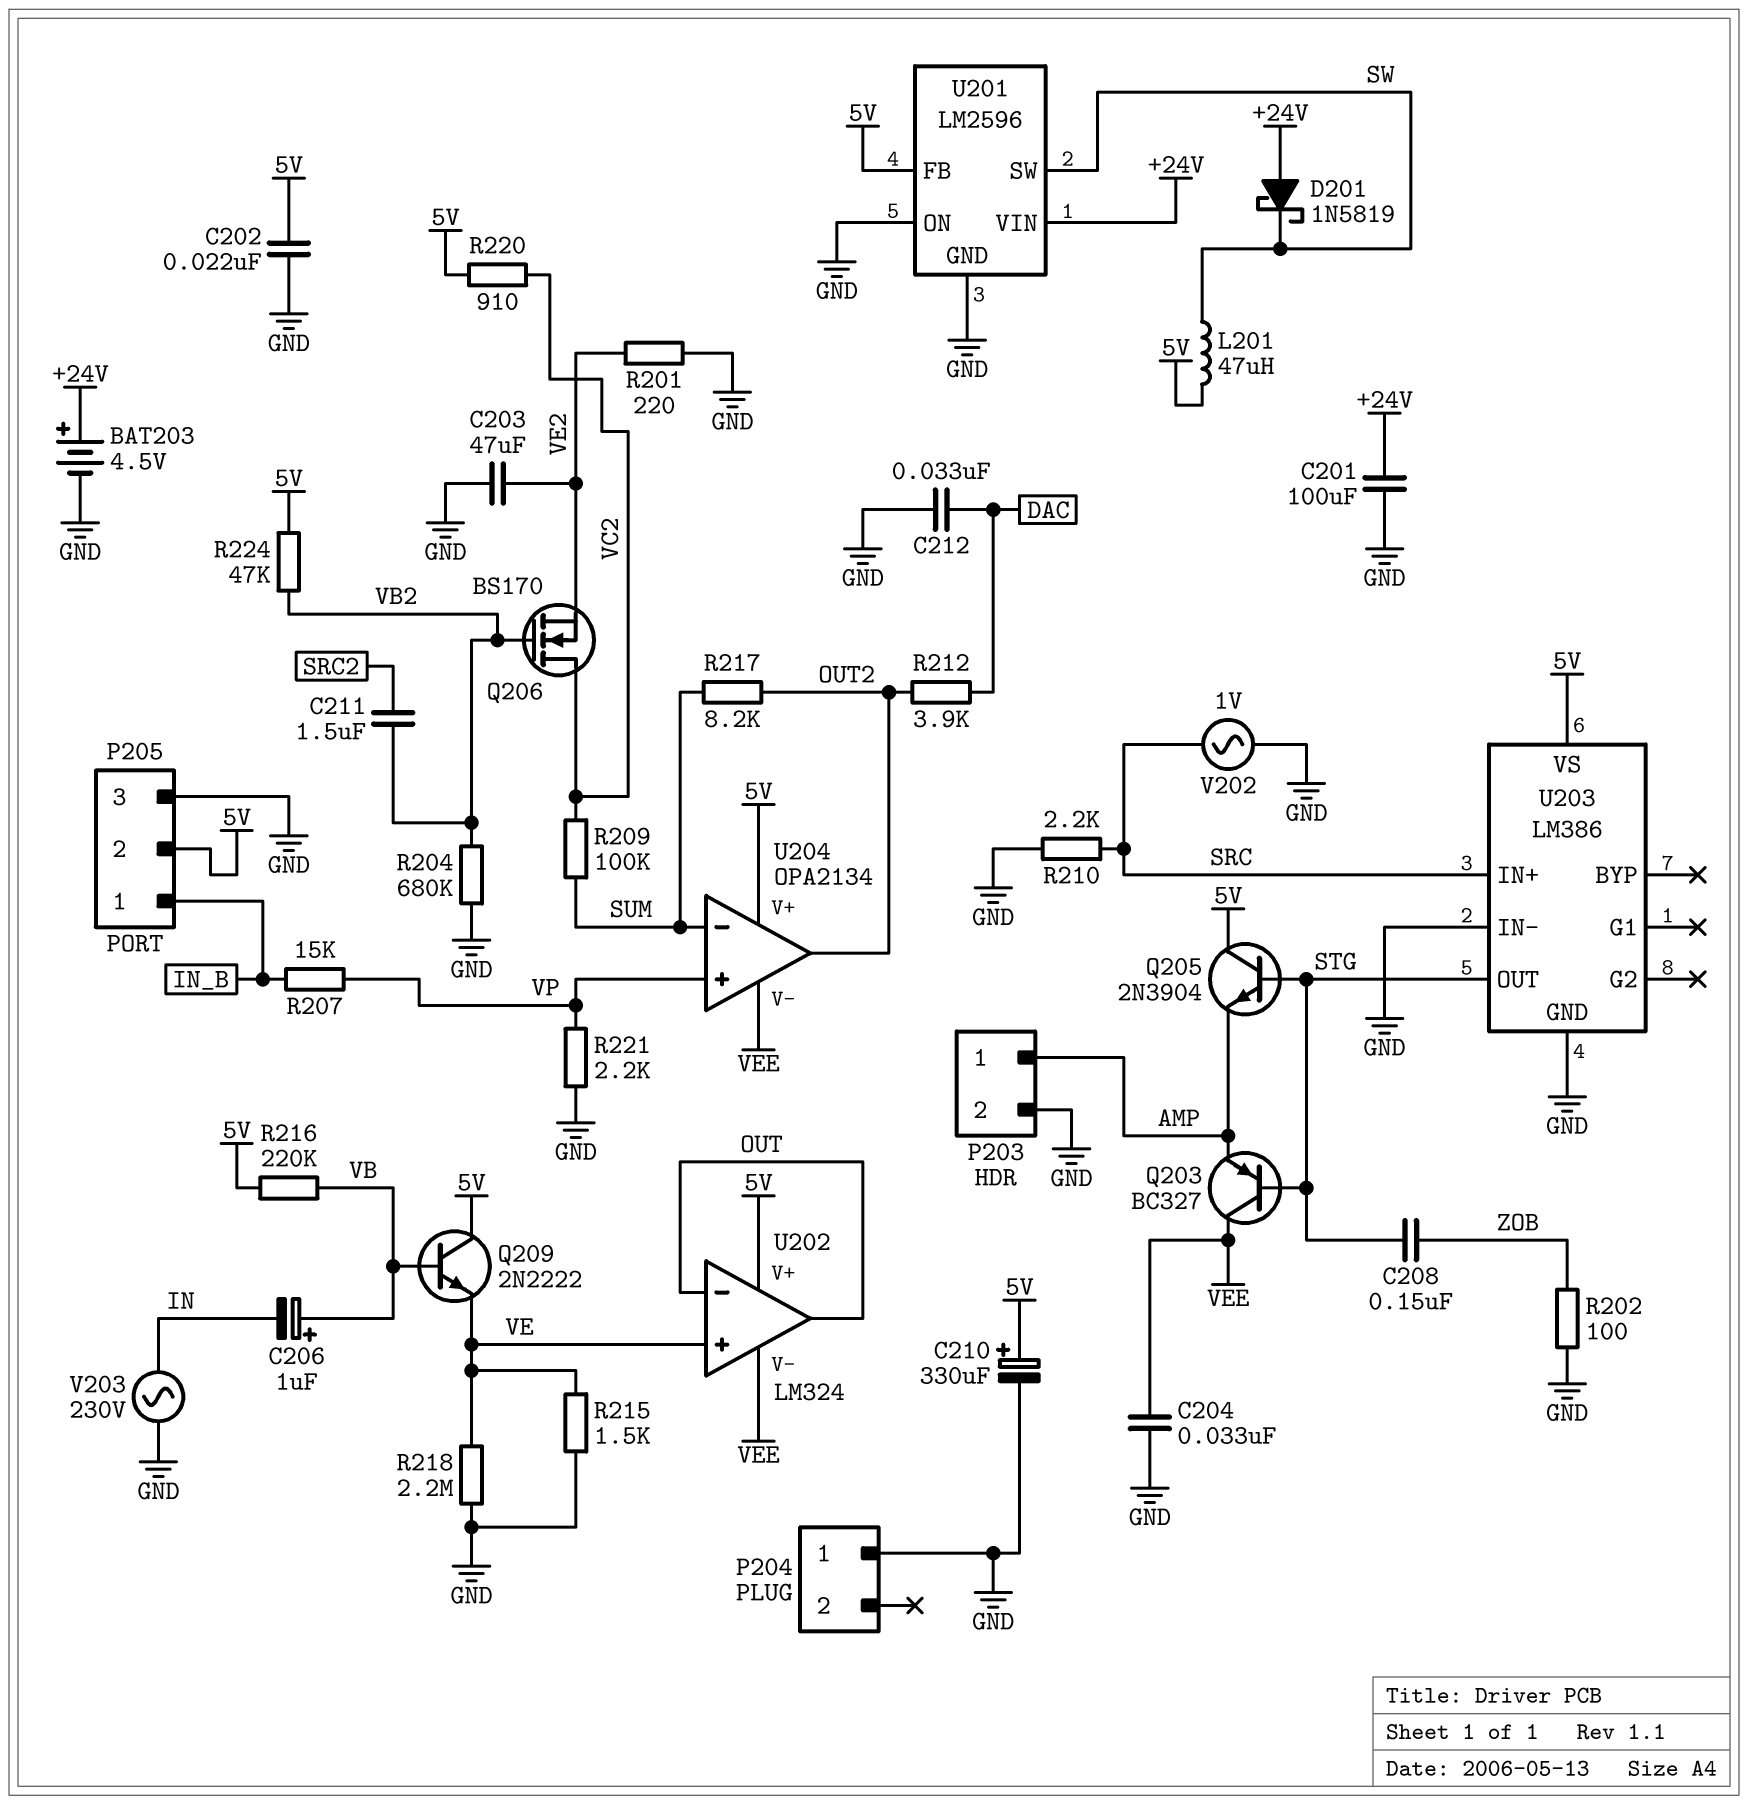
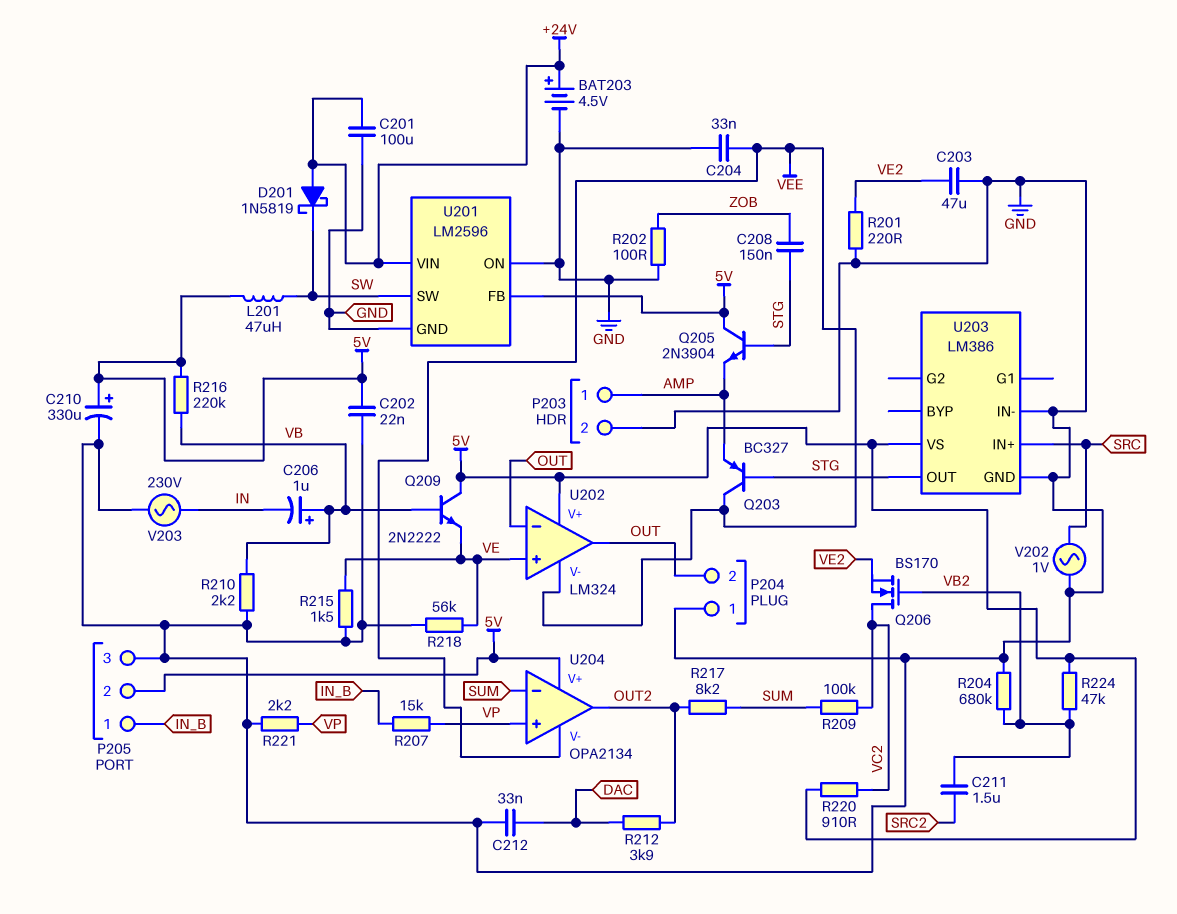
P204 pin 2: none -> OUT
R210: 2.2k (GND, SRC) -> 2.2k (GND, VB)
R218: 2.2M (GND, VE) -> 56k (GND, VE)

